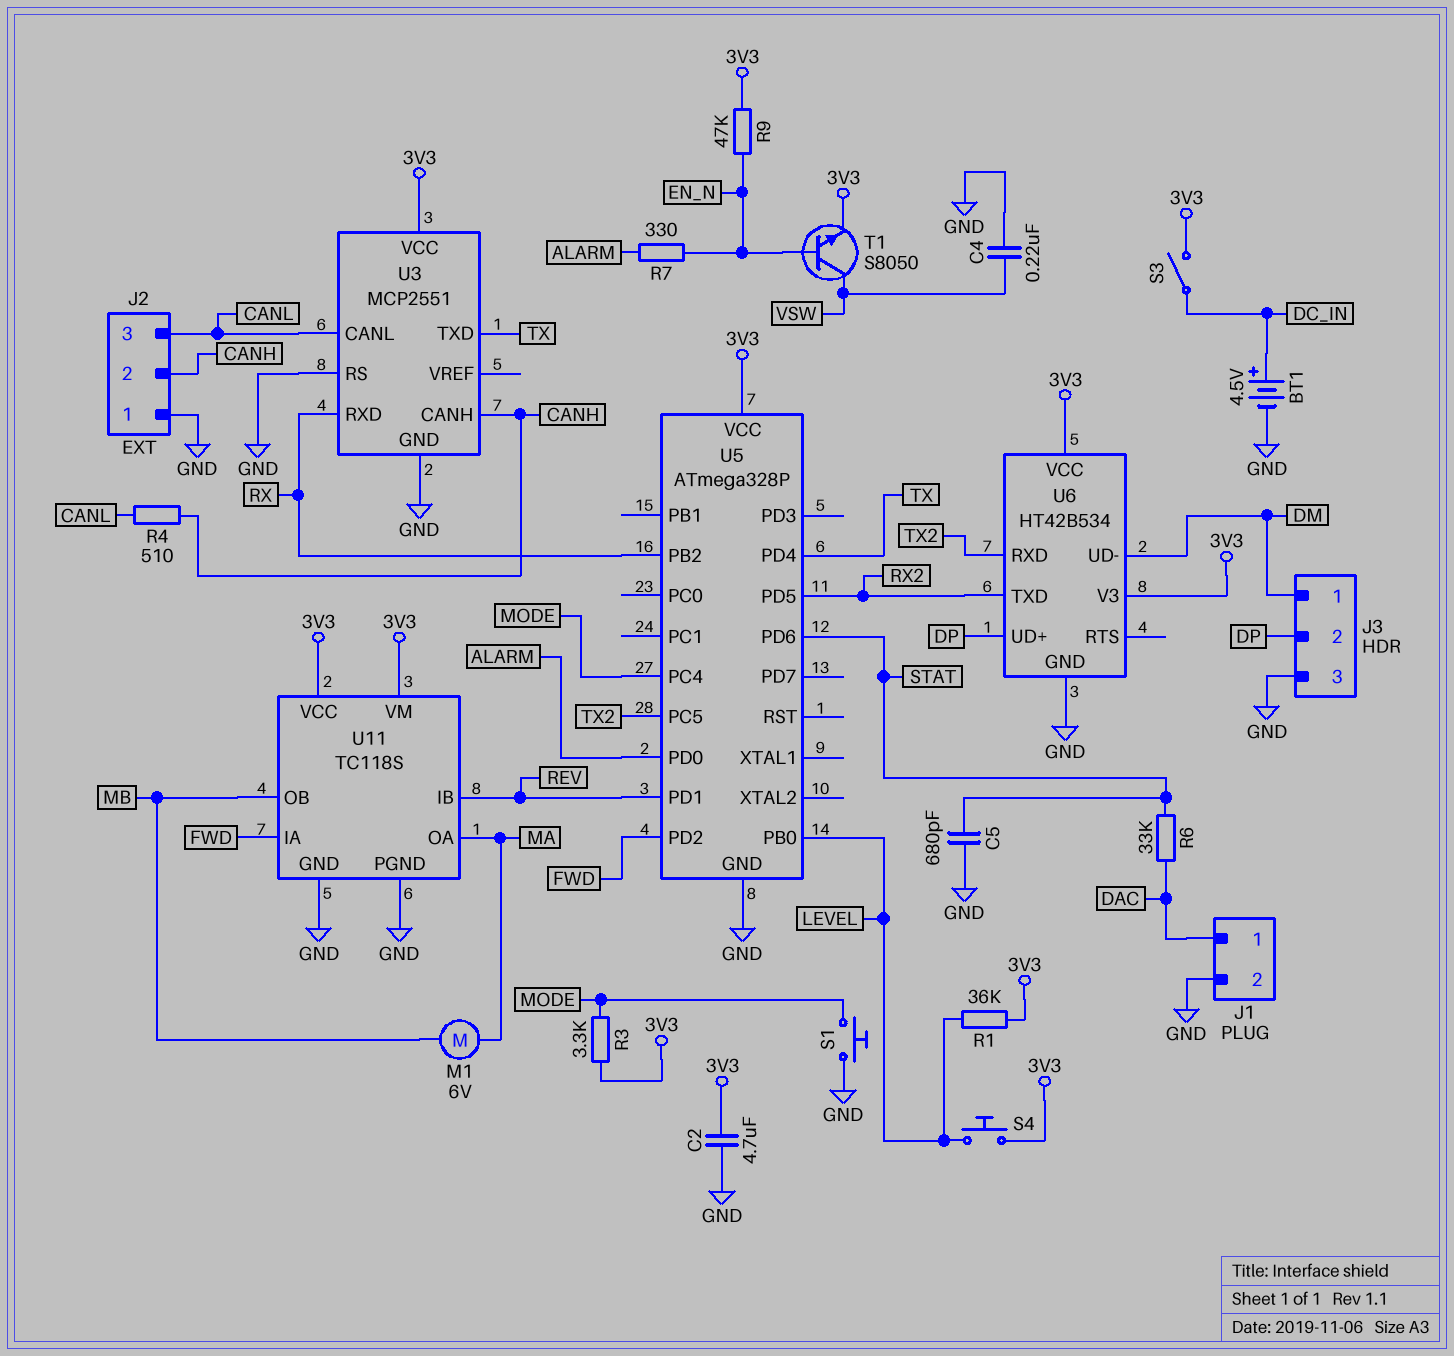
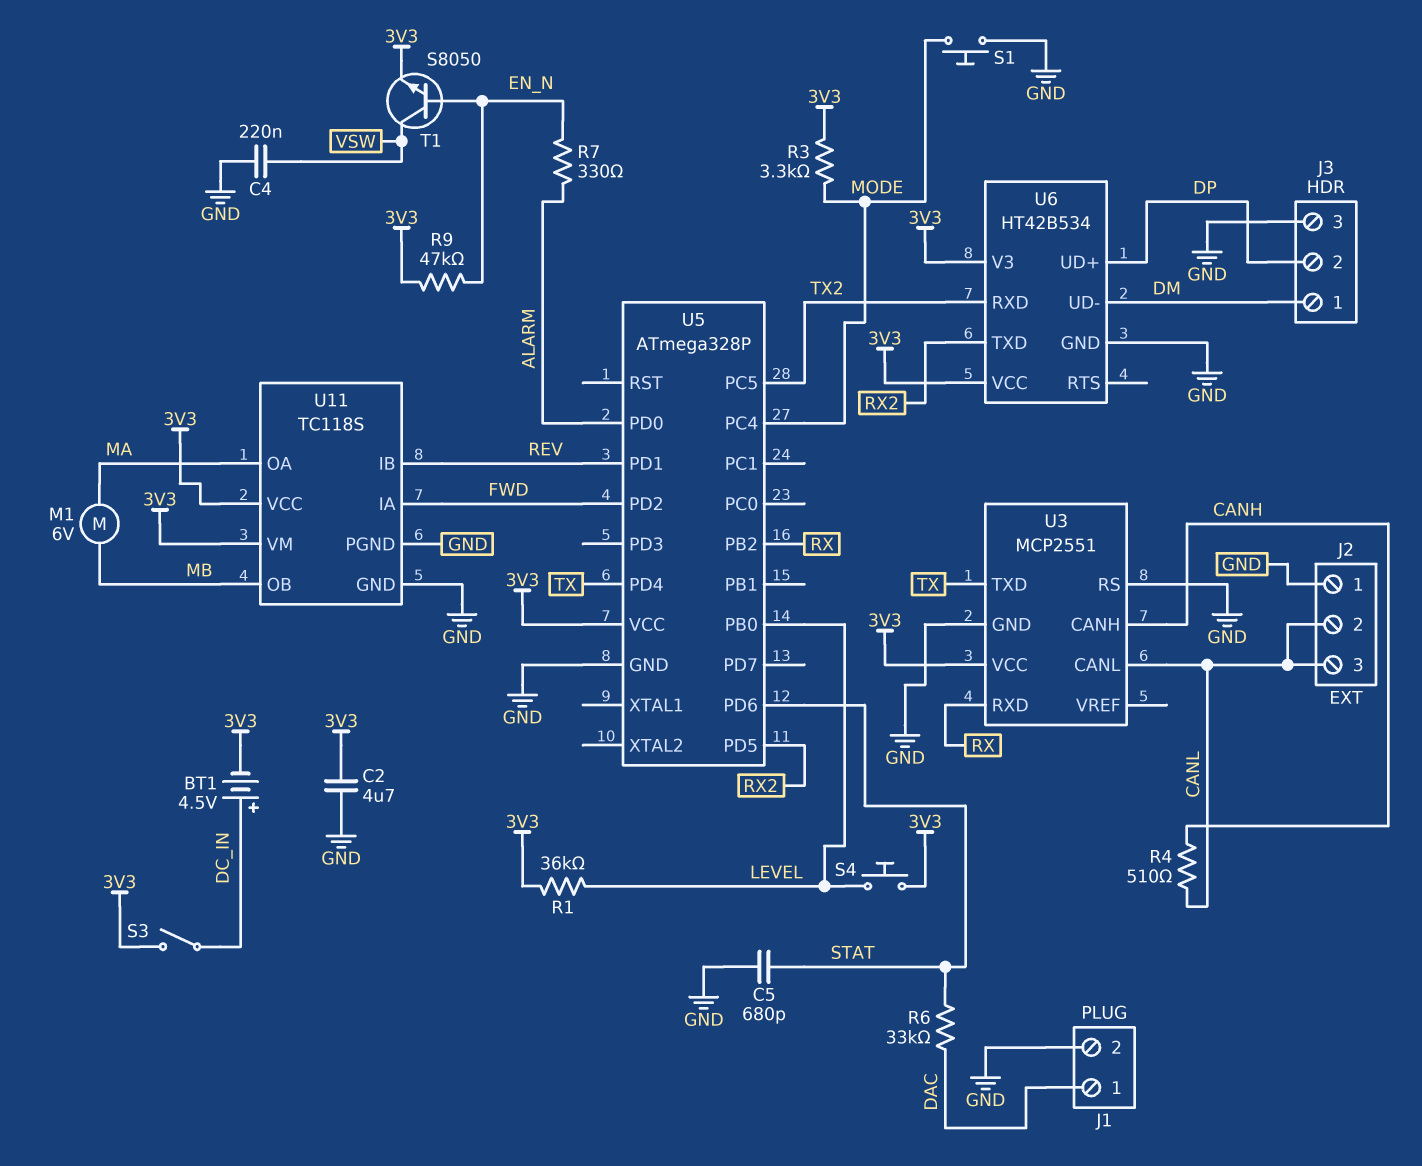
BT1: 4.5V (plus DC_IN, minus GND) -> 4.5V (plus DC_IN, minus 3V3)
J2 pin 2: CANH -> CANL

